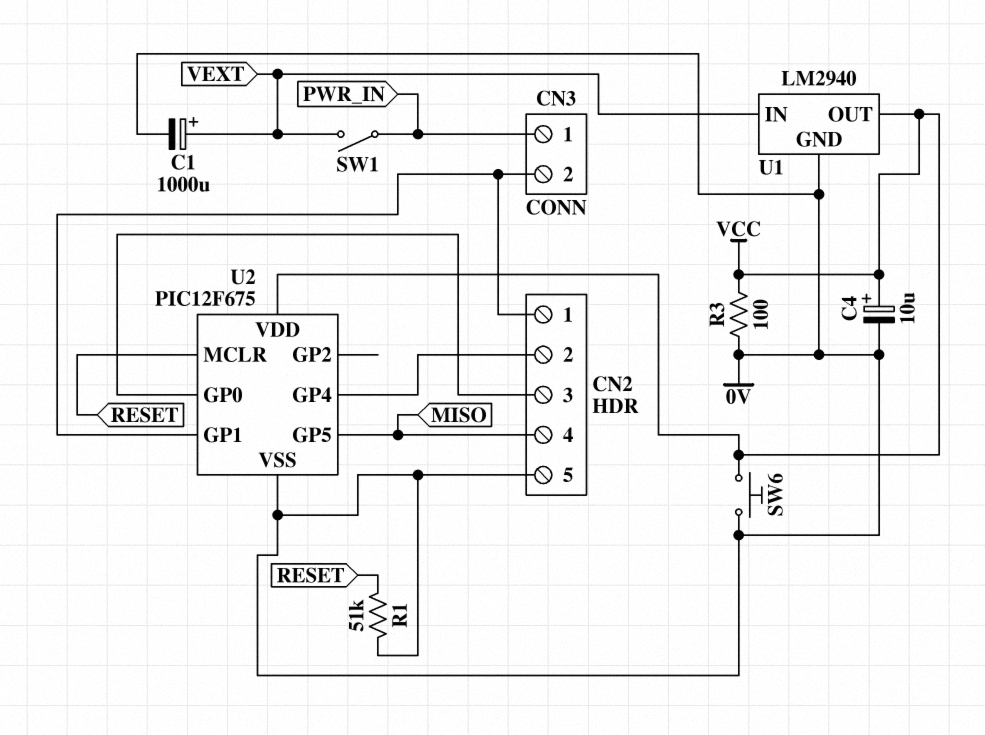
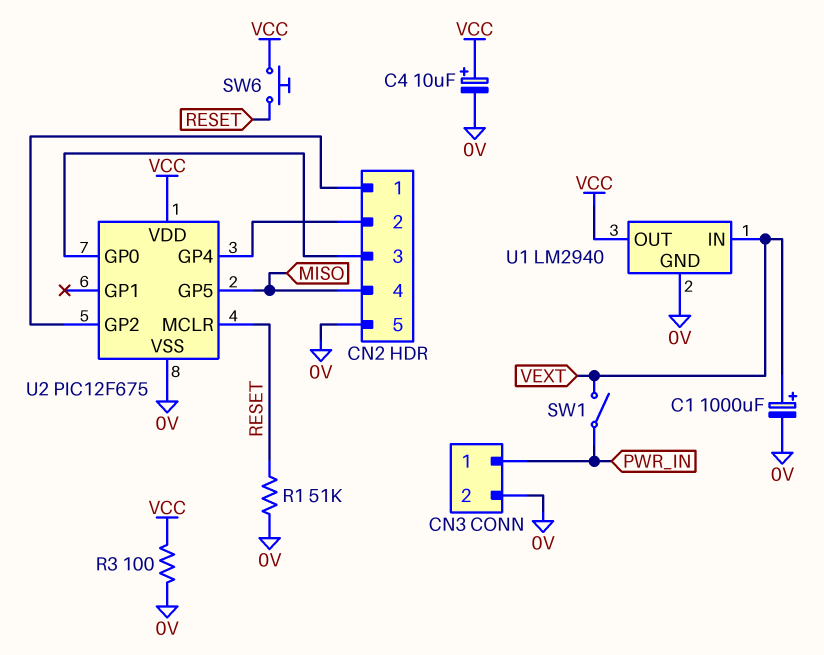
CN3 pin 2: CN2/1 -> 0V
SW6: button (0V, VCC) -> button (RESET, VCC)
U2 pin GP1: CN2/1 -> none
U2 pin GP2: none -> CN2/1

